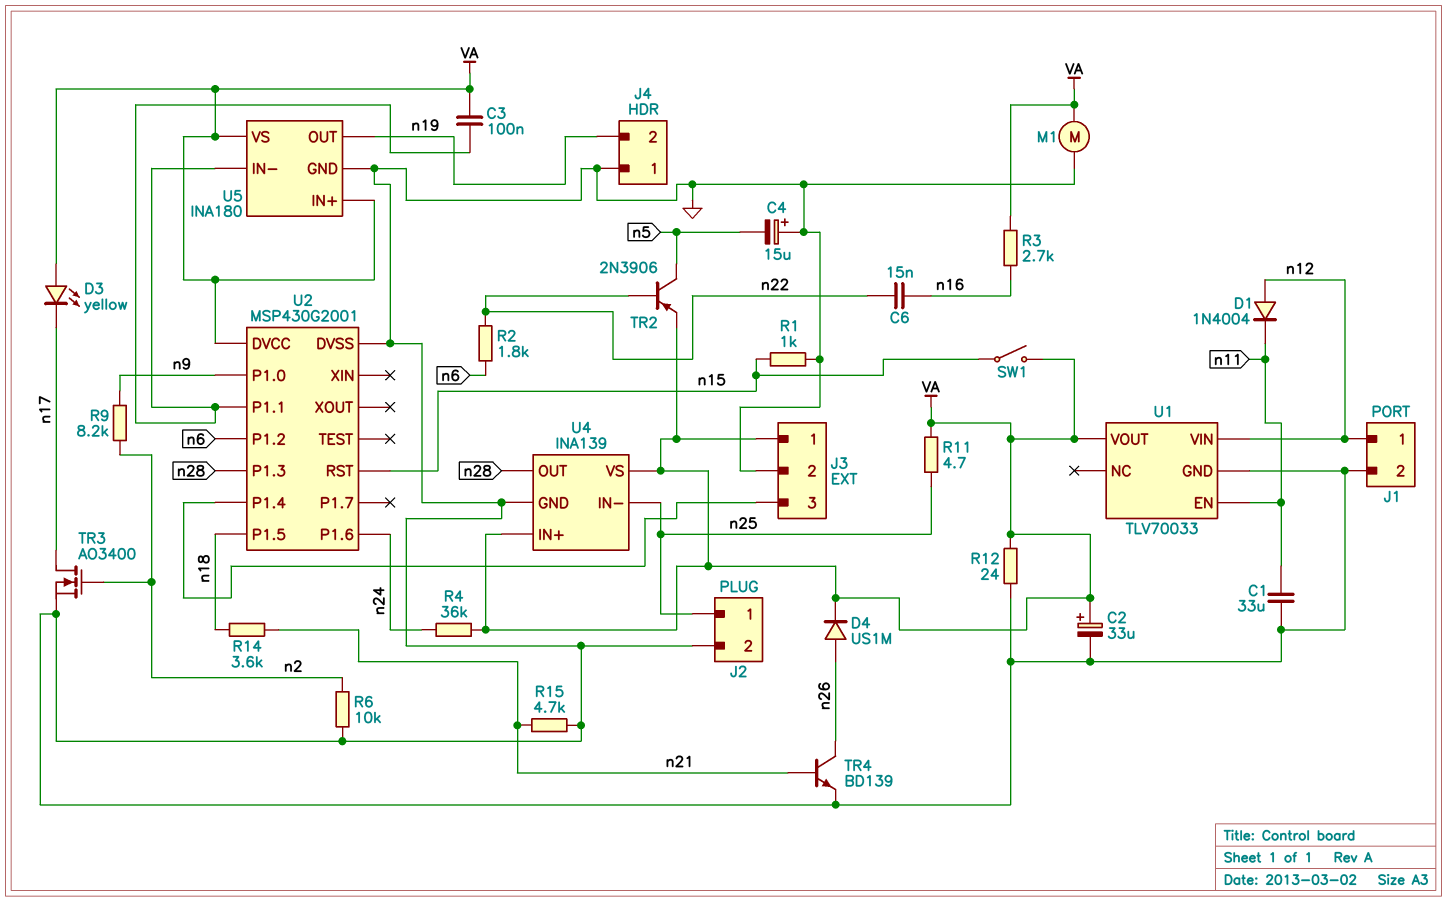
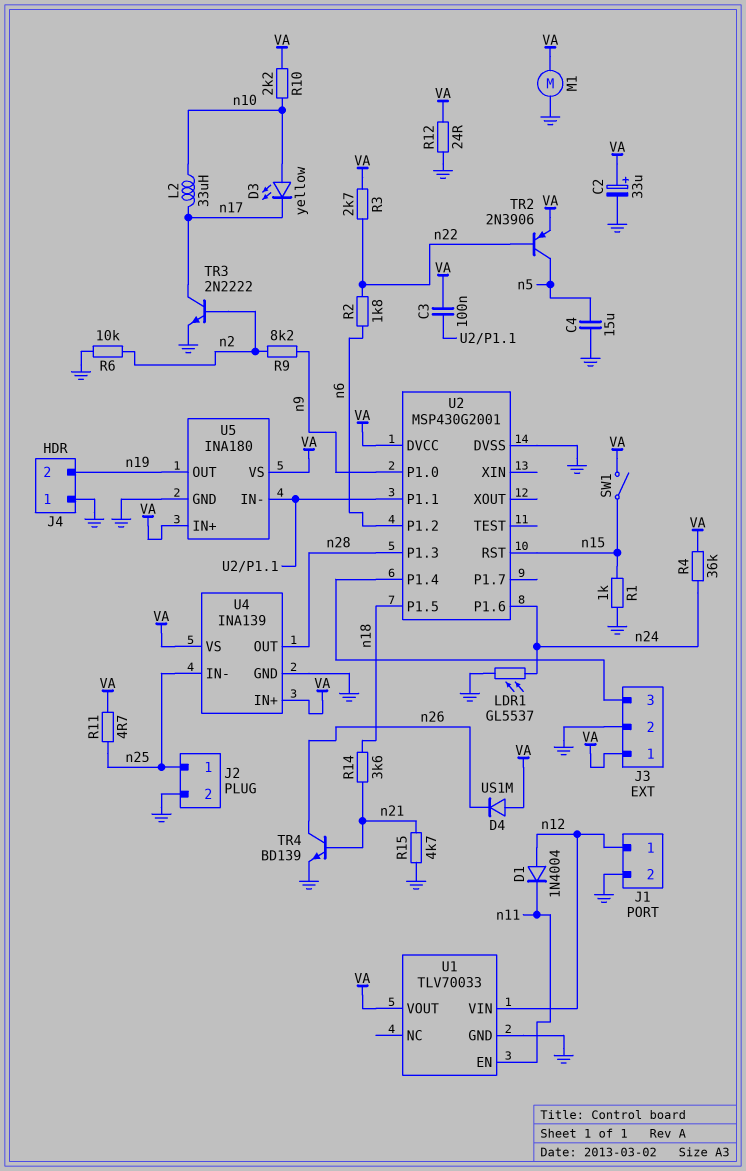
C1: 33uF (GND, n11) -> none
C4: 15uF (plus GND, minus n5) -> 15uF (GND, n5)
C6: 15nF (n16, n22) -> none
D3: LED yellow (A VA, K n17) -> LED yellow (A n10, K n17)
D4: diode US1M (A n26, K VA) -> diode US1M (A VA, K n26)
L2: none -> 33uH (n10, n17)
LDR1: none -> GL5537 (GND, n24)
R3: 2.7k (VA, n16) -> 2.7k (VA, n22)
R10: none -> 2.2k (VA, n10)
TR3: NMOS AO3400 (G n2, D n17, S GND) -> NPN 2N2222 (B n2, C n17, E GND)

